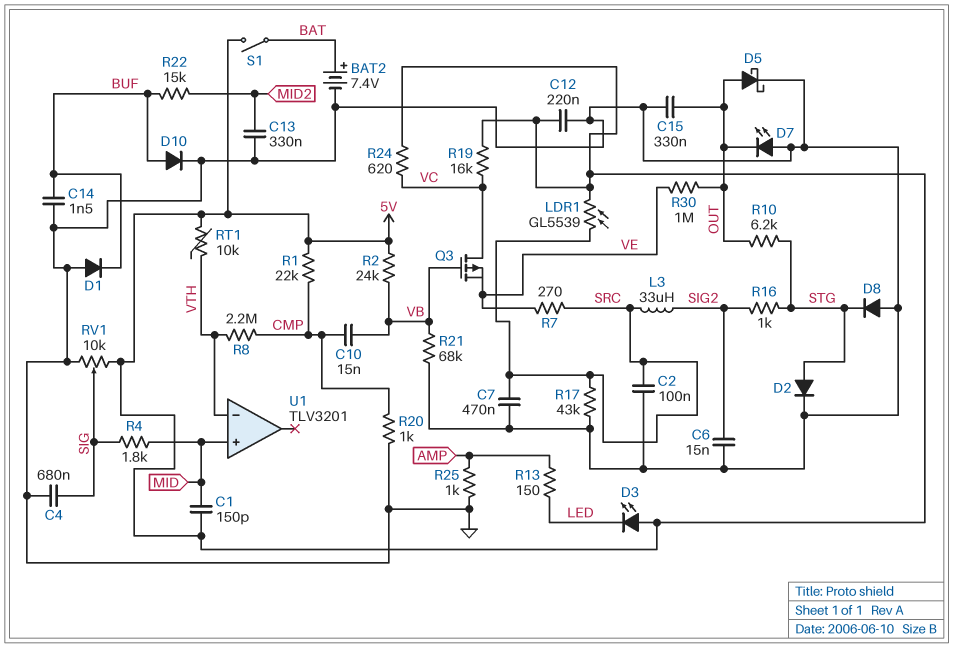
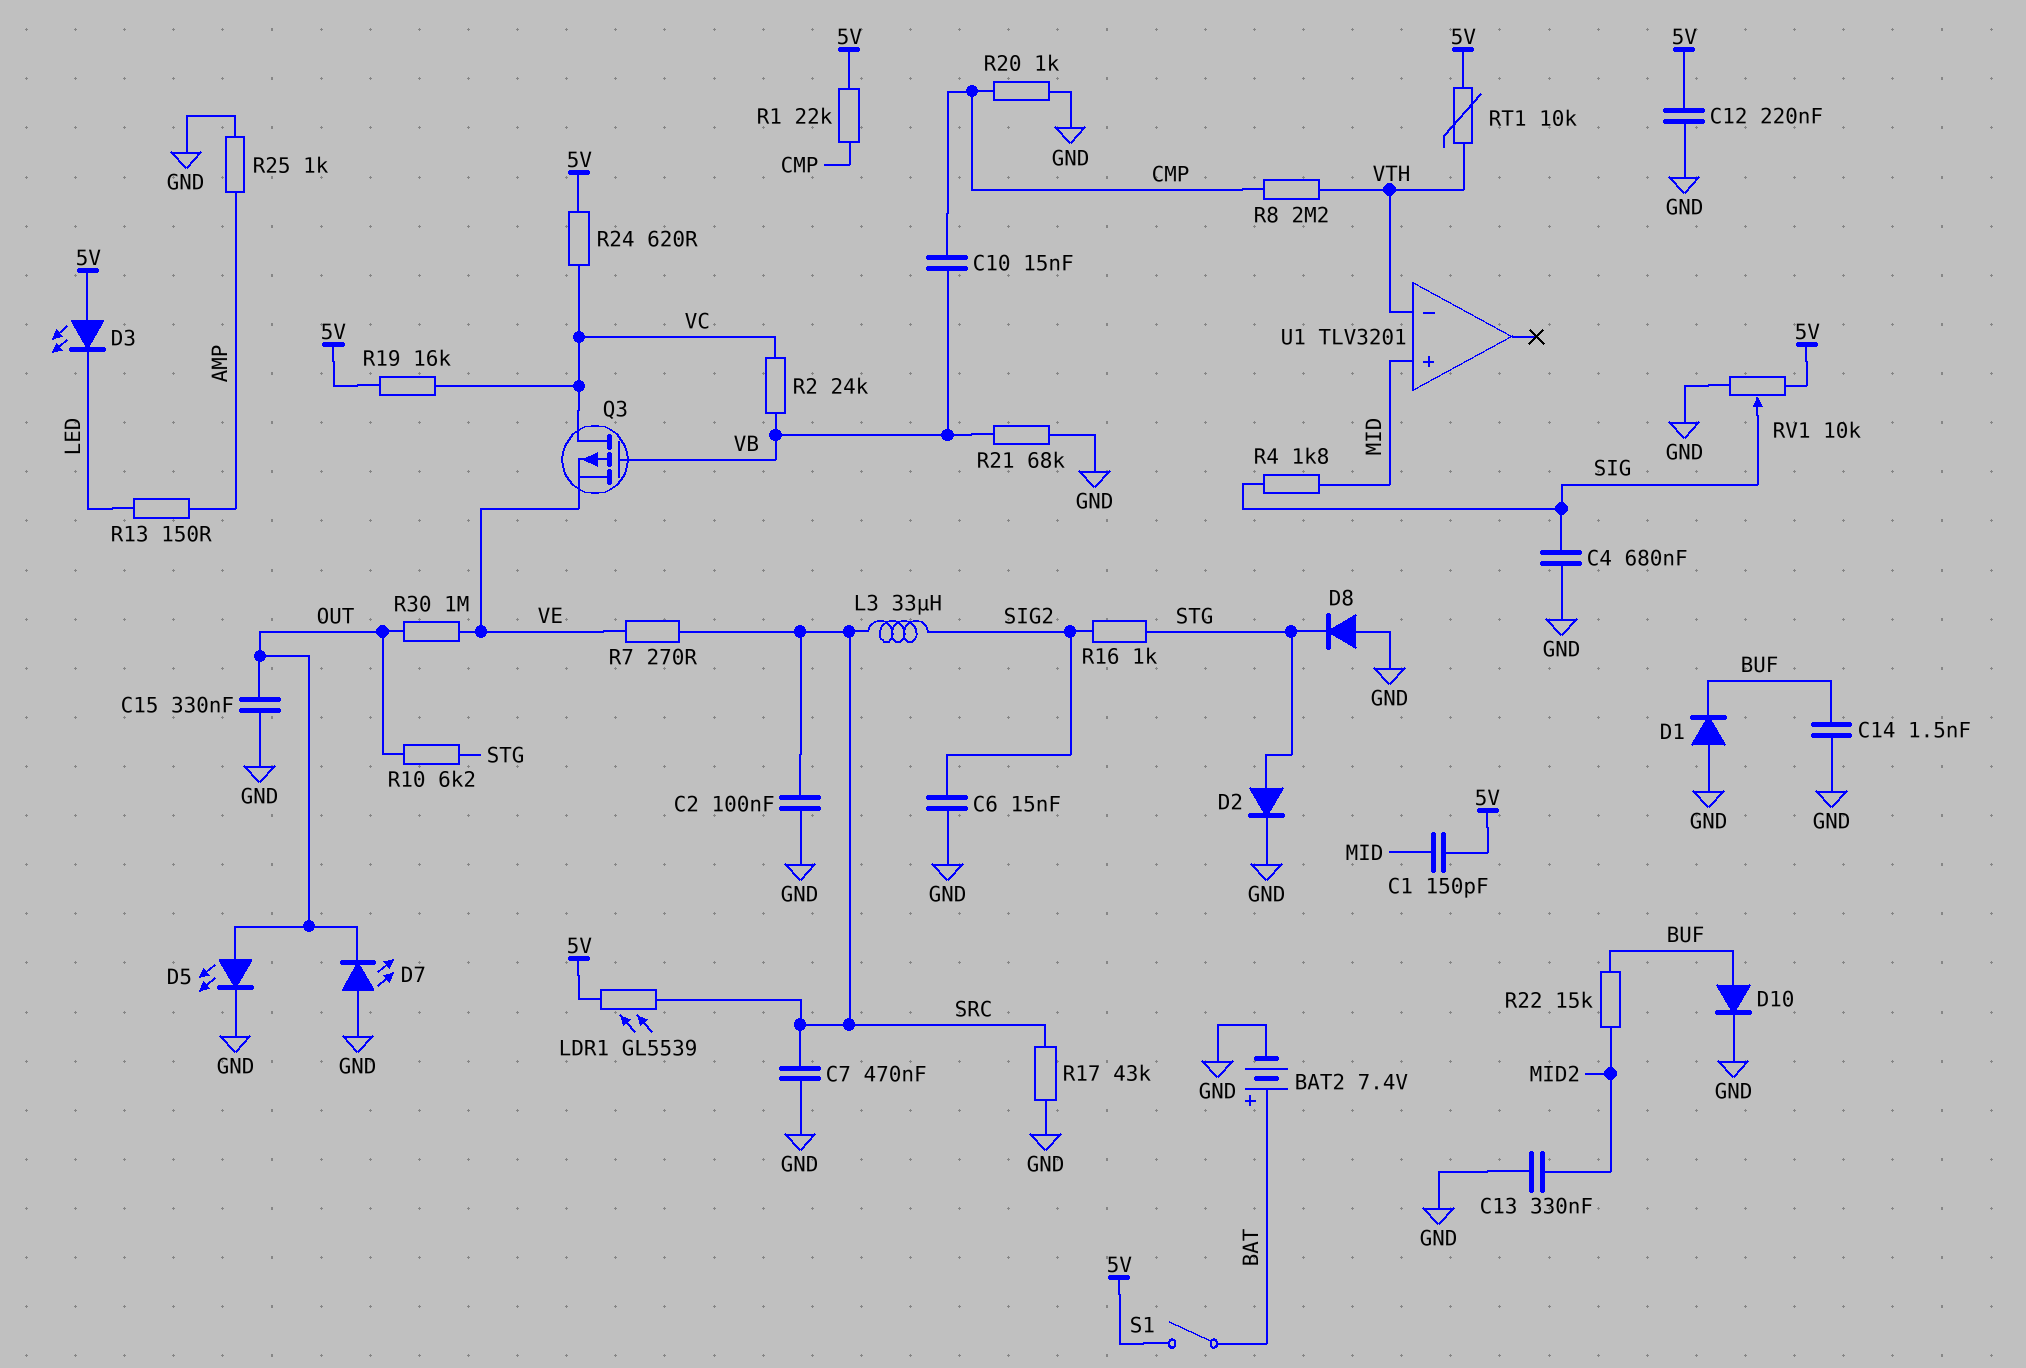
D5: schottky (A OUT, K GND) -> LED (A OUT, K GND)
R2: 24k (5V, VB) -> 24k (VB, VC)

